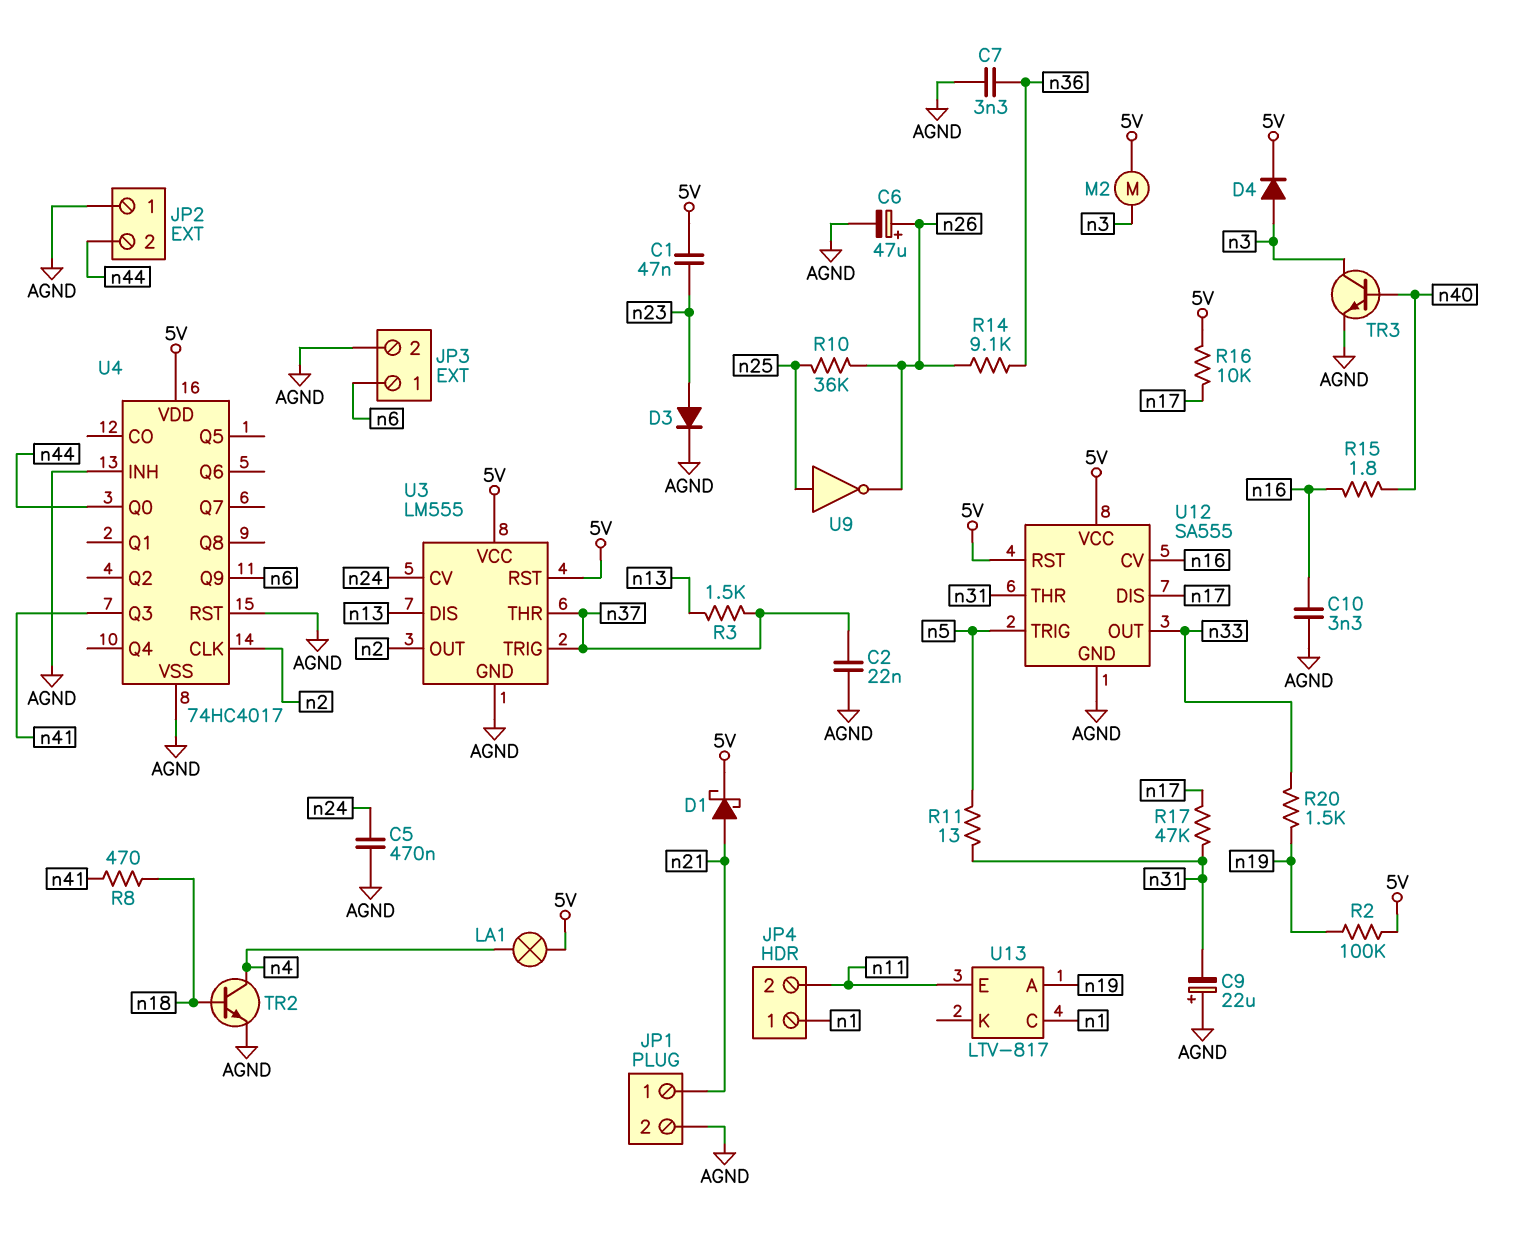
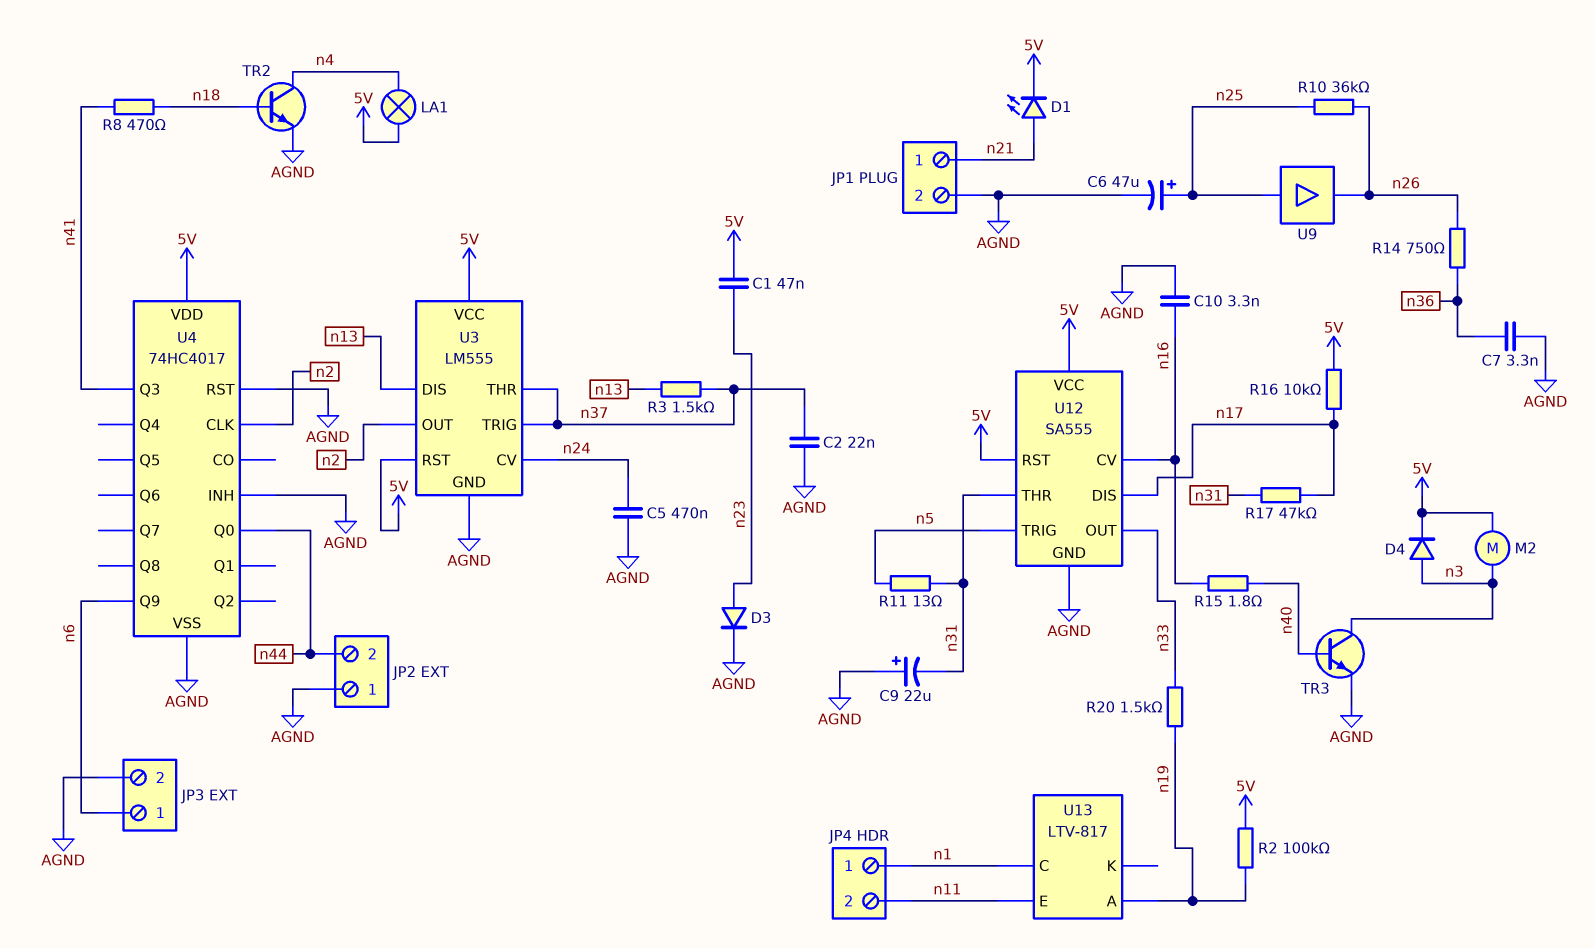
C6: 47uF (plus n26, minus AGND) -> 47uF (plus n25, minus AGND)
D1: schottky (A n21, K 5V) -> LED (A n21, K 5V)
R14: 9.1k (n26, n36) -> 750 (n26, n36)
U9: NOT (in n25, out n26) -> buffer (in n25, out n26)

